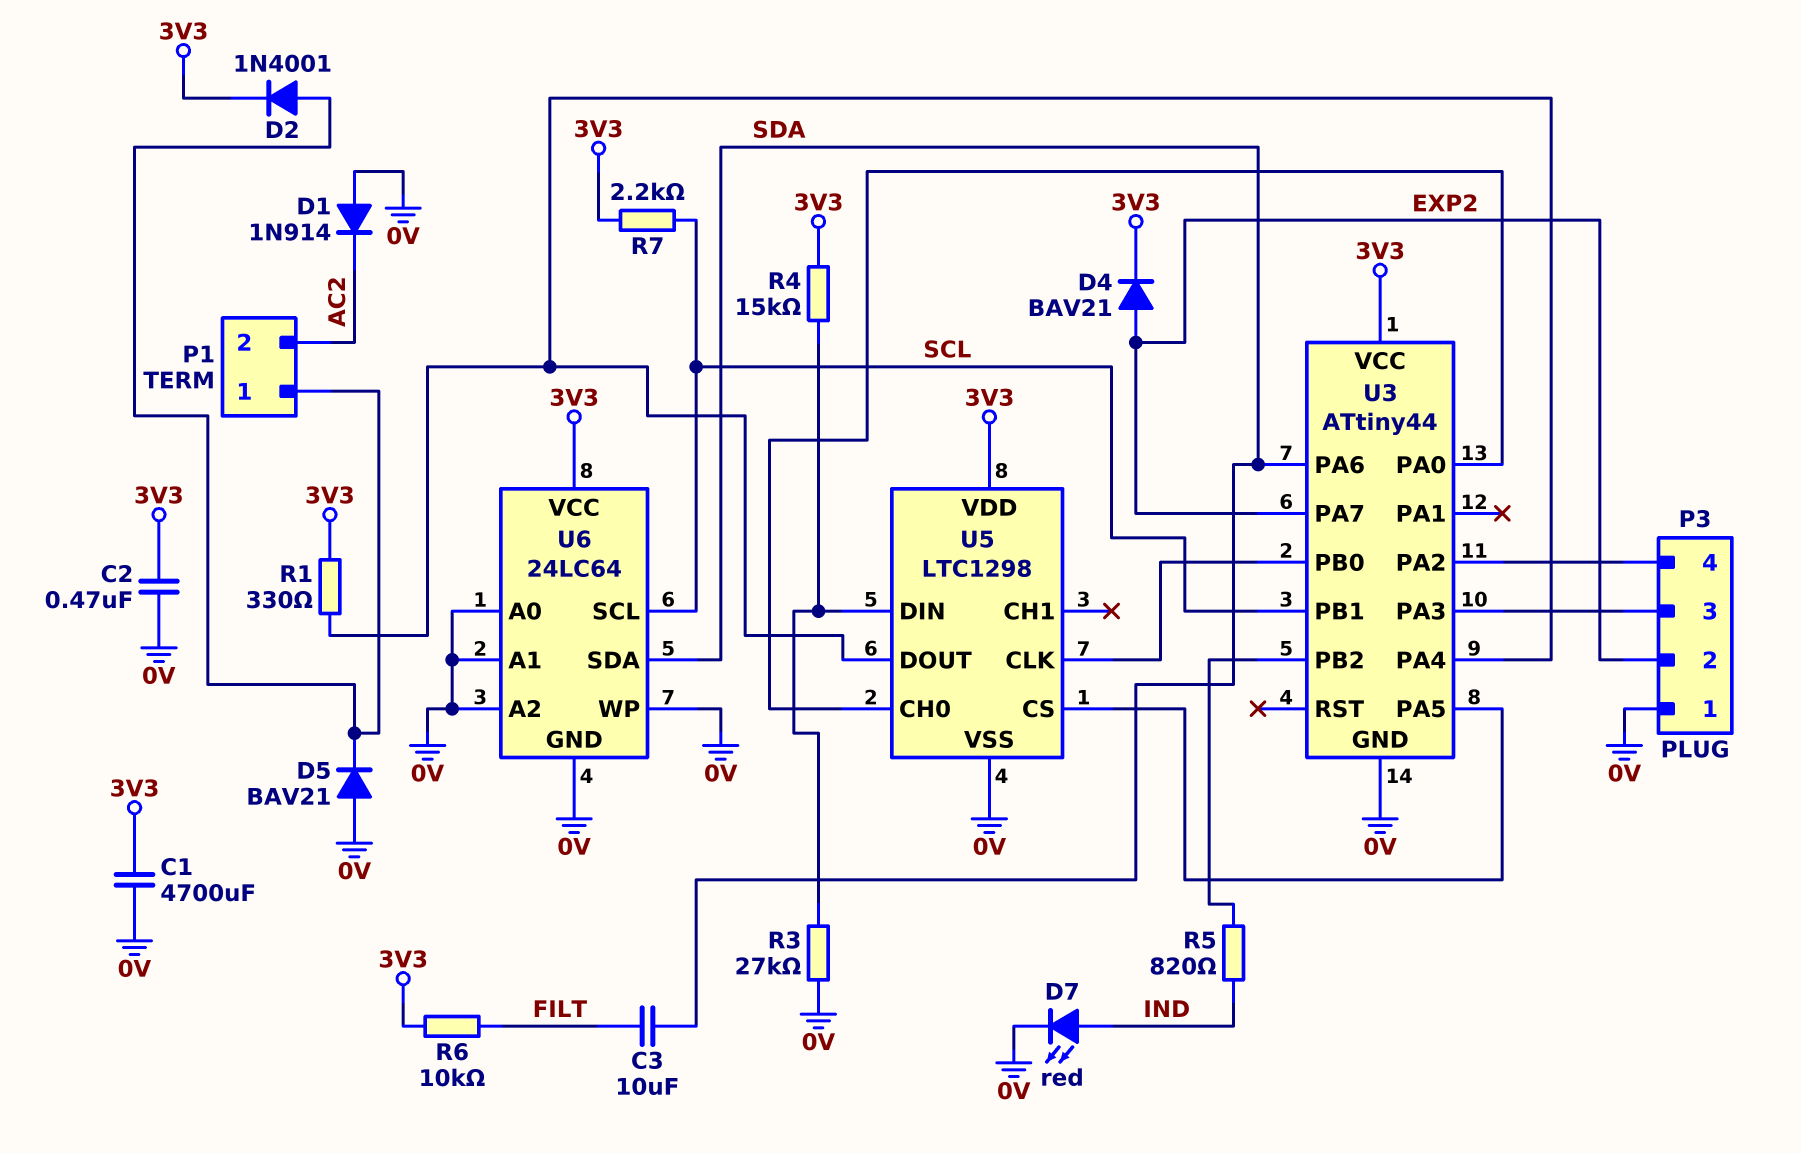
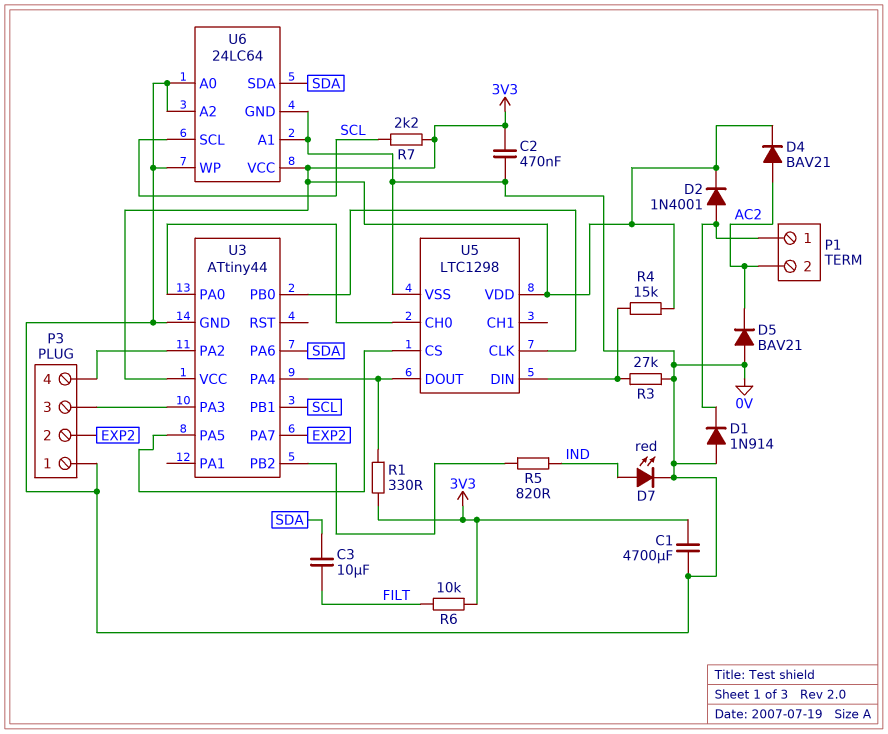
D1: diode 1N914 (A 0V, K AC2) -> diode 1N914 (A 0V, K P1/1)
D4: diode BAV21 (A EXP2, K 3V3) -> diode BAV21 (A AC2, K 3V3)
D5: diode BAV21 (A 0V, K P1/1) -> diode BAV21 (A 0V, K AC2)

